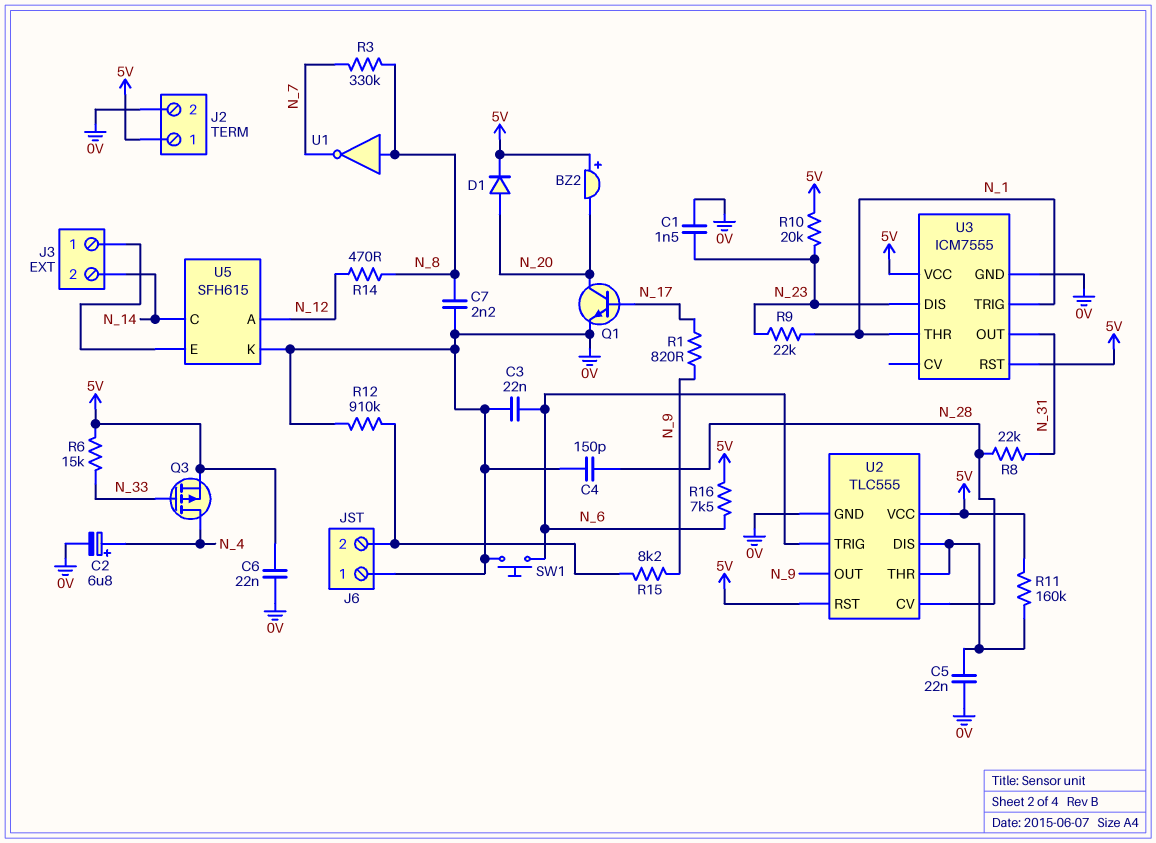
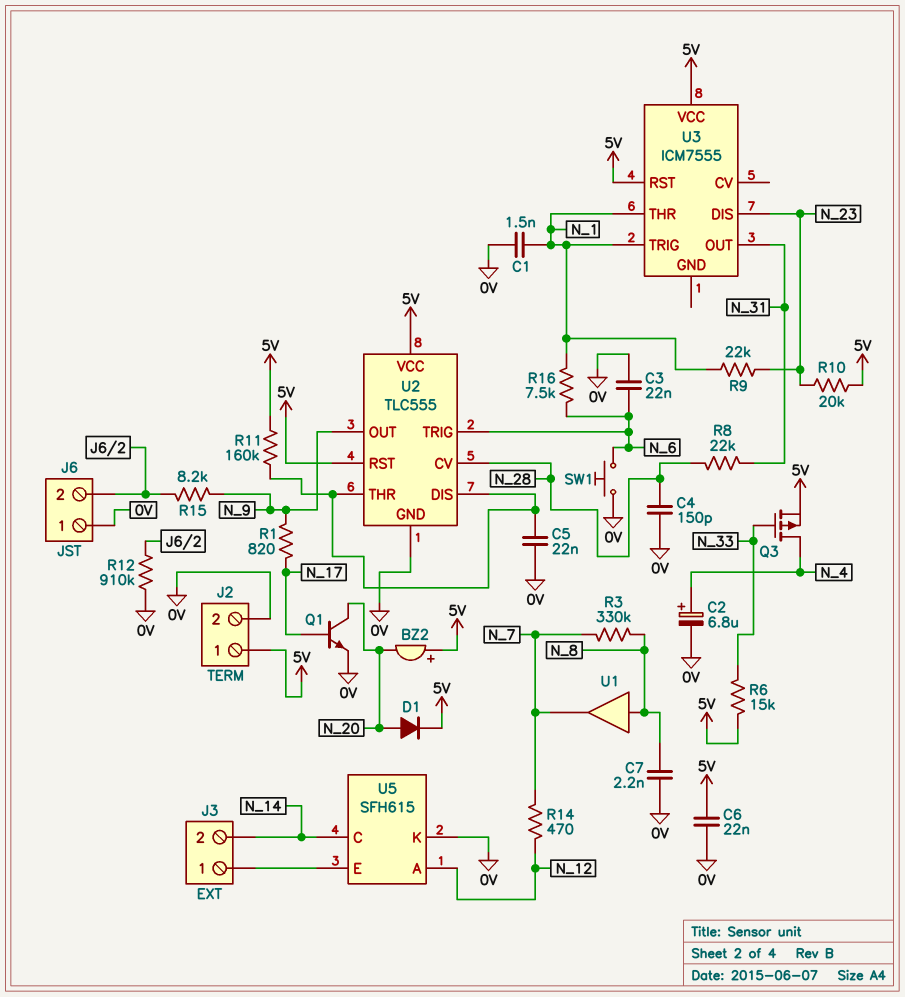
C1: 1.5nF (0V, N_23) -> 1.5nF (0V, N_1)
R14: 470 (N_8, N_12) -> 470 (N_7, N_12)
R16: 7.5k (5V, N_6) -> 7.5k (N_1, N_6)
U1: NOT (in N_8, out N_7) -> buffer (in N_8, out N_7)
U3 pin GND: 0V -> none

